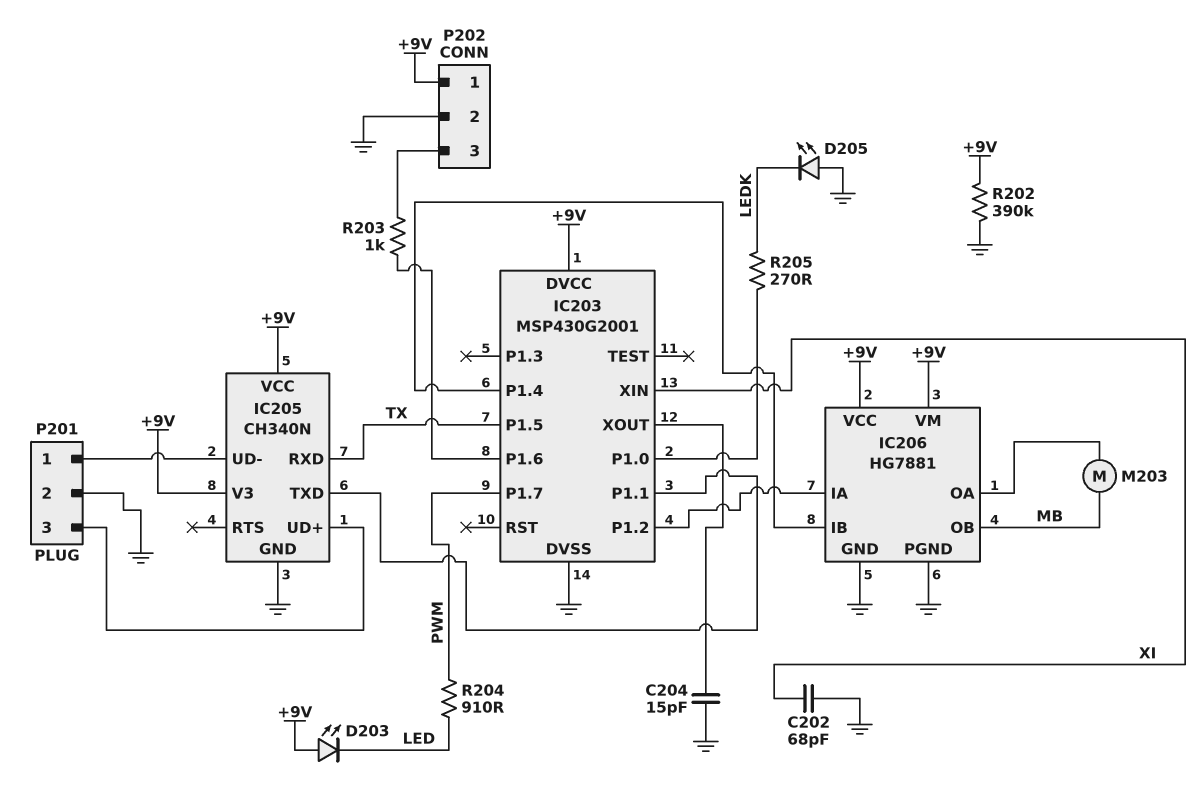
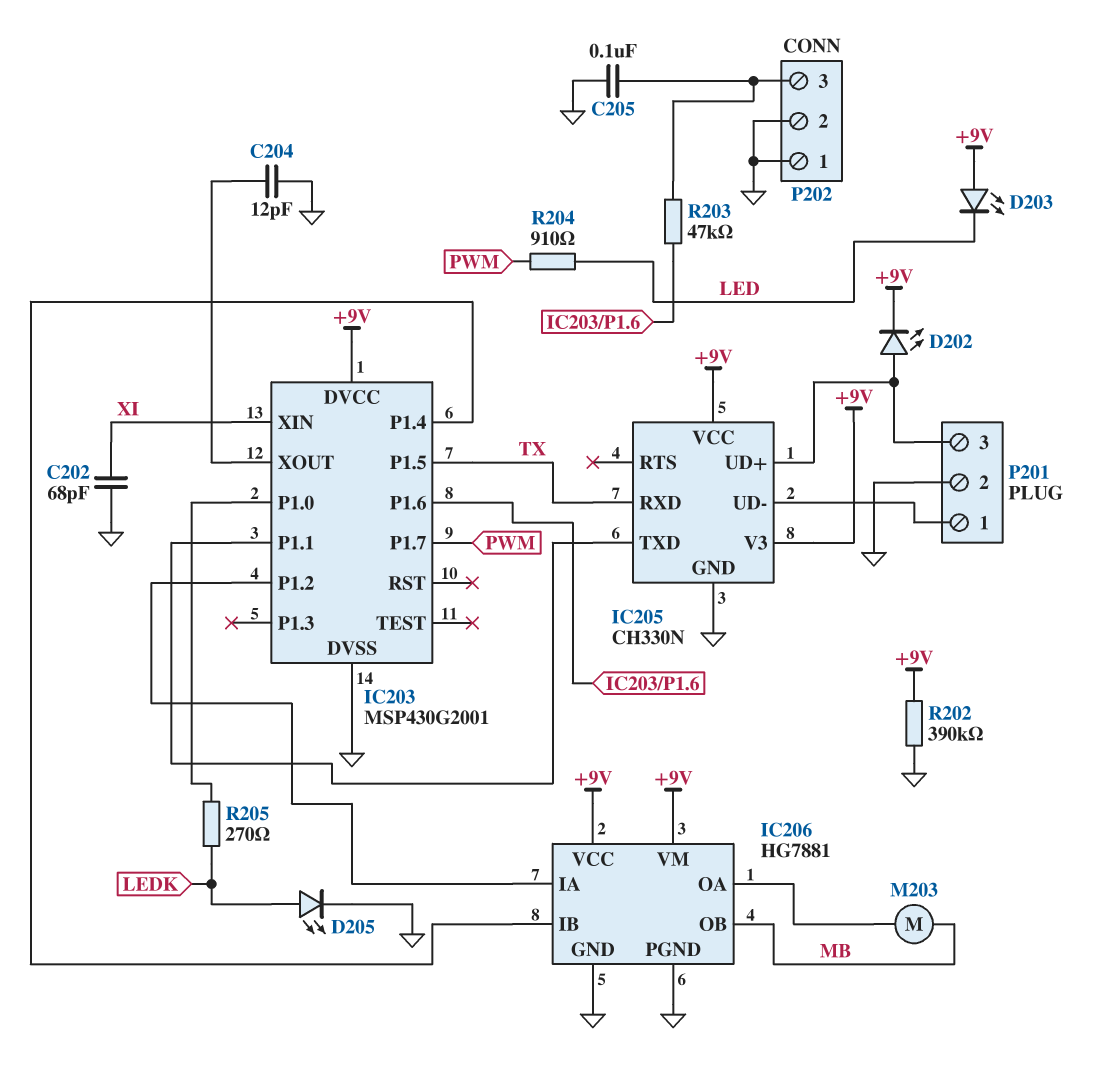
C204: 15pF (GND, IC203/XOUT) -> 12pF (GND, IC203/XOUT)
C205: none -> 100nF (GND, P202/3)
D202: none -> LED (A IC205/UD+, K +9V)
D205: LED (A GND, K LEDK) -> LED (A LEDK, K GND)
IC205: CH340N -> CH330N
P202 pin 1: +9V -> GND
R203: 1k (IC203/P1.6, P202/3) -> 47k (IC203/P1.6, P202/3)

